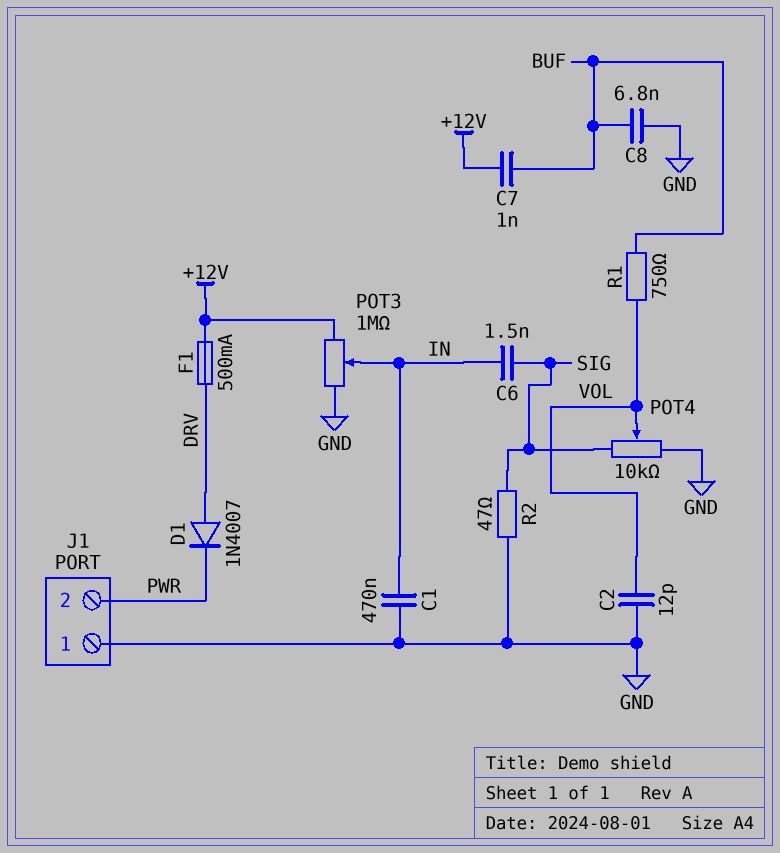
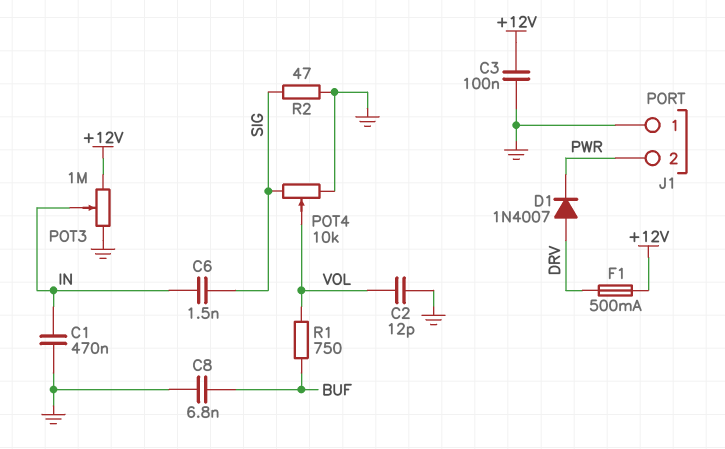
C3: none -> 100nF (+12V, GND)
C7: 1nF (+12V, BUF) -> none

